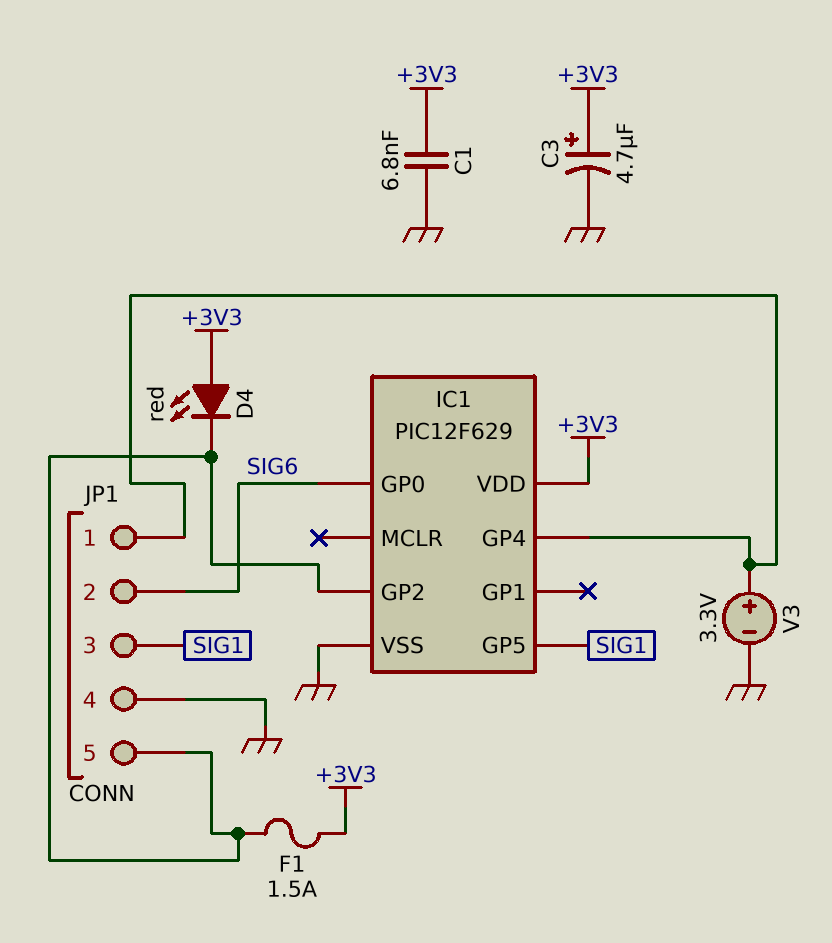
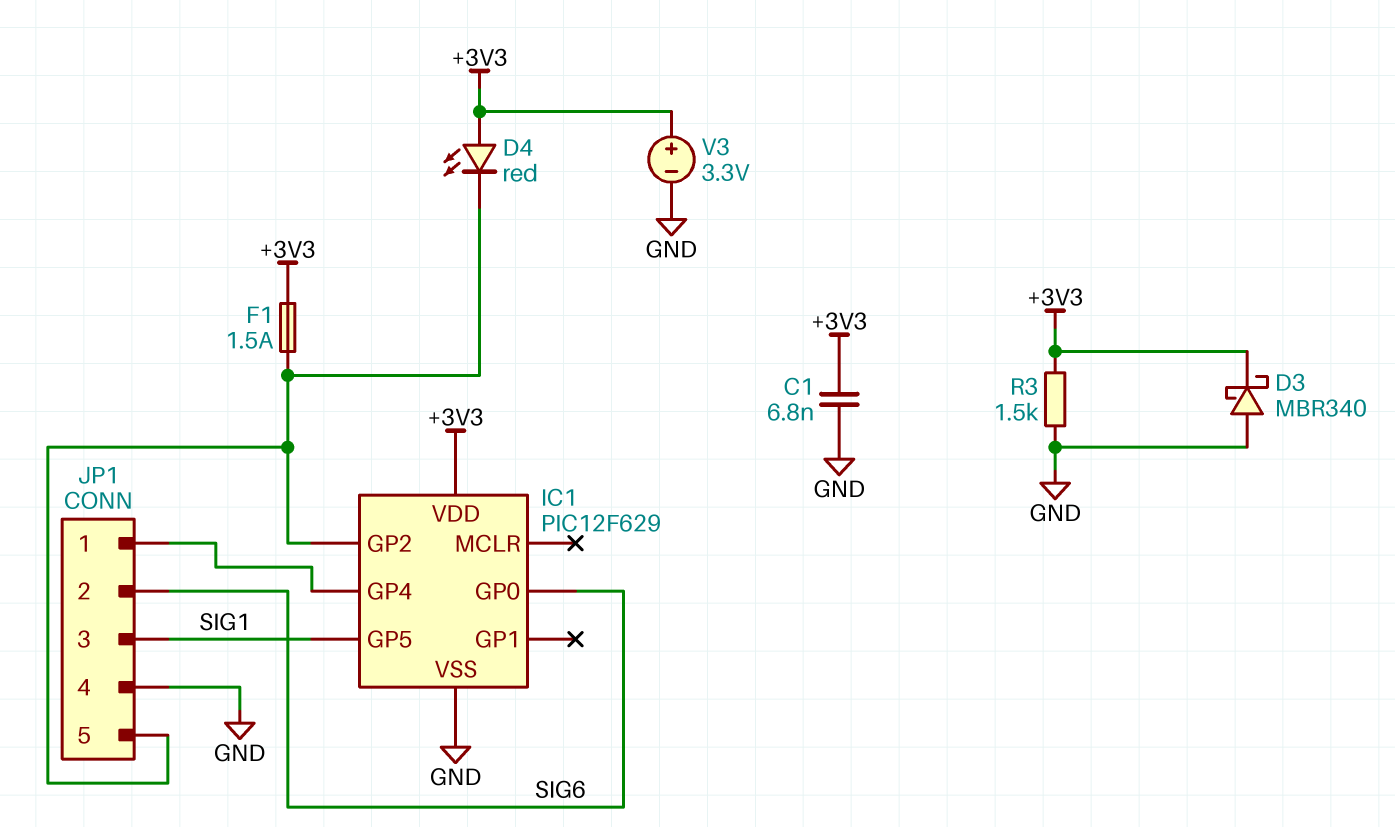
C3: 4.7uF (plus +3V3, minus GND) -> none
D3: none -> schottky MBR340 (A GND, K +3V3)
R3: none -> 1.5k (+3V3, GND)
V3: 3.3V (plus IC1/GP4, minus GND) -> 3.3V (plus +3V3, minus GND)

